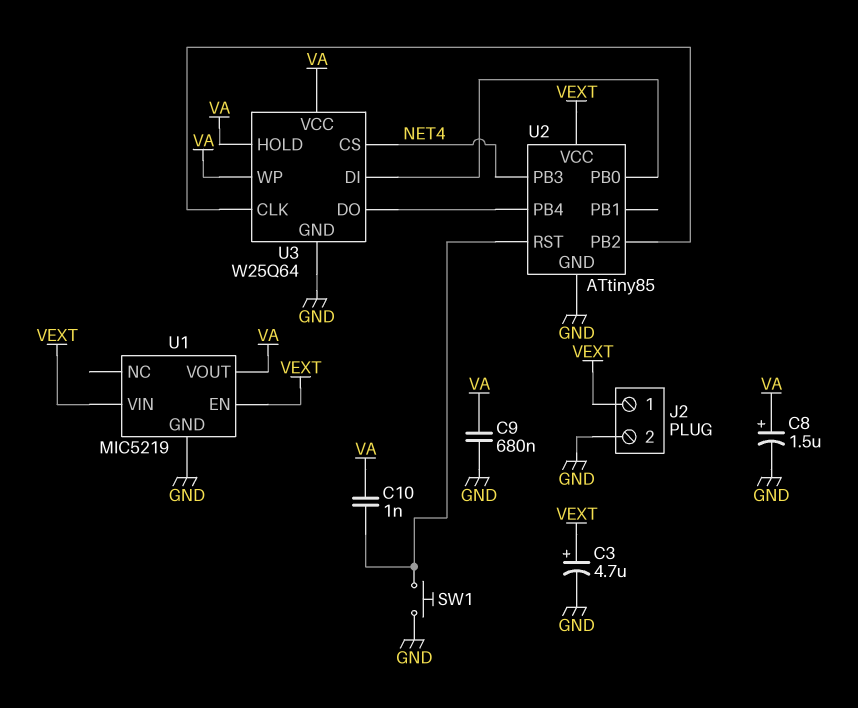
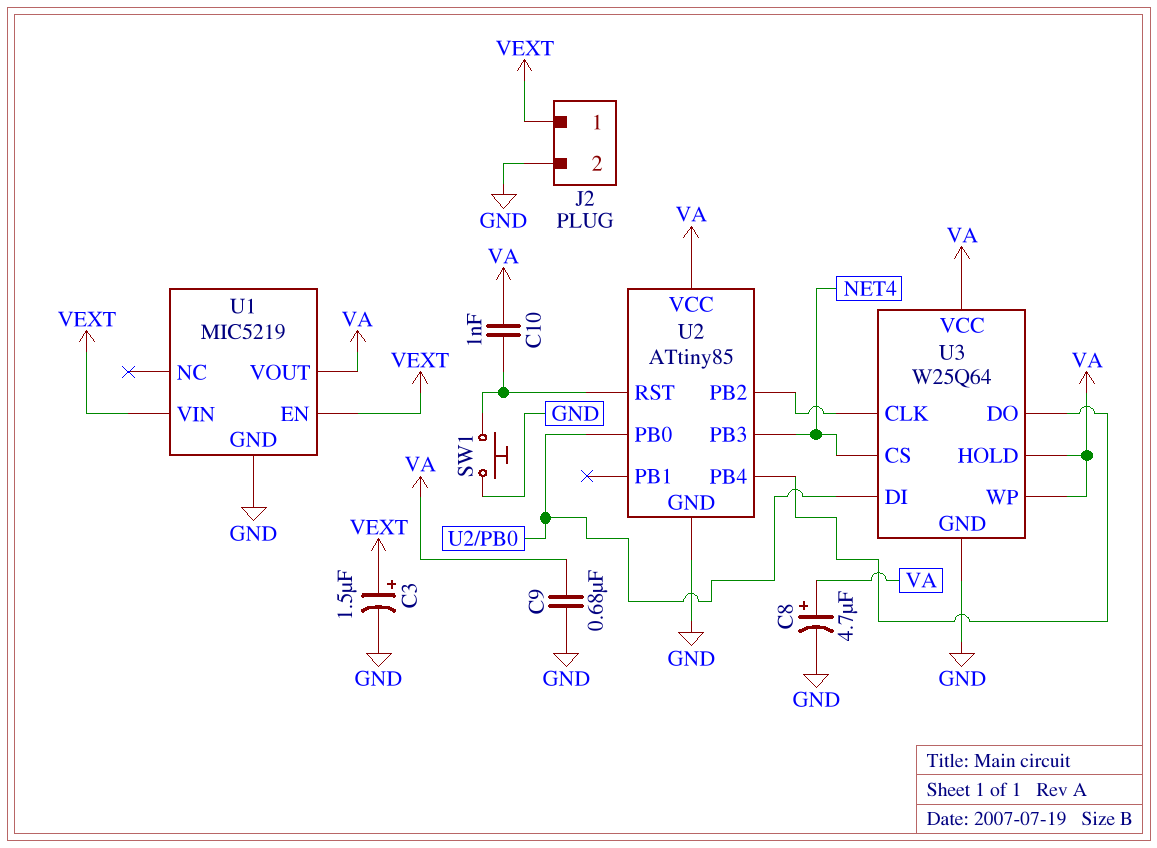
C3: 4.7uF (plus VEXT, minus GND) -> 1.5uF (plus VEXT, minus GND)
C8: 1.5uF (plus VA, minus GND) -> 4.7uF (plus VA, minus GND)
U2 pin VCC: VEXT -> VA

